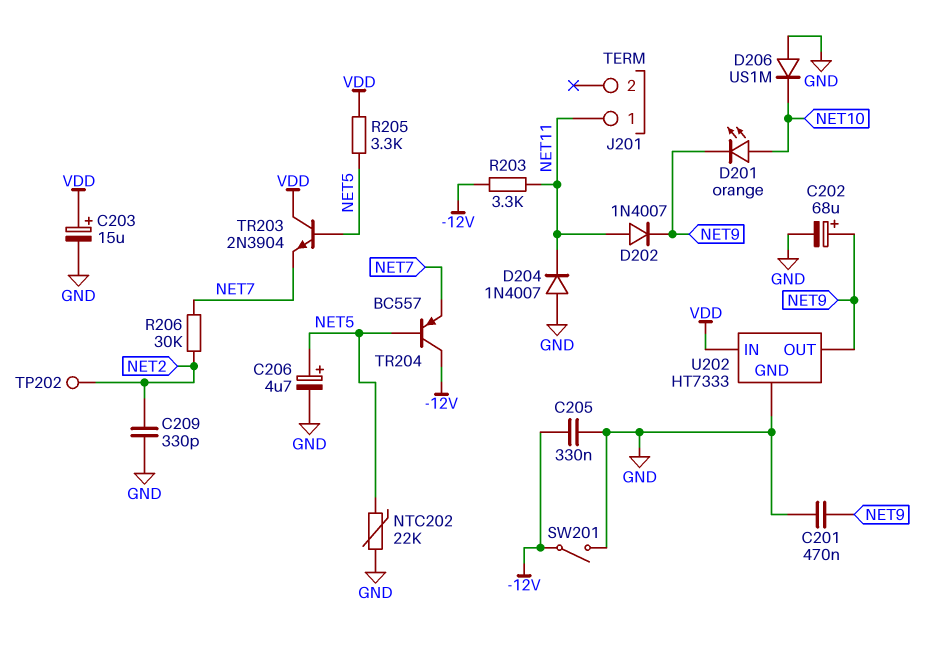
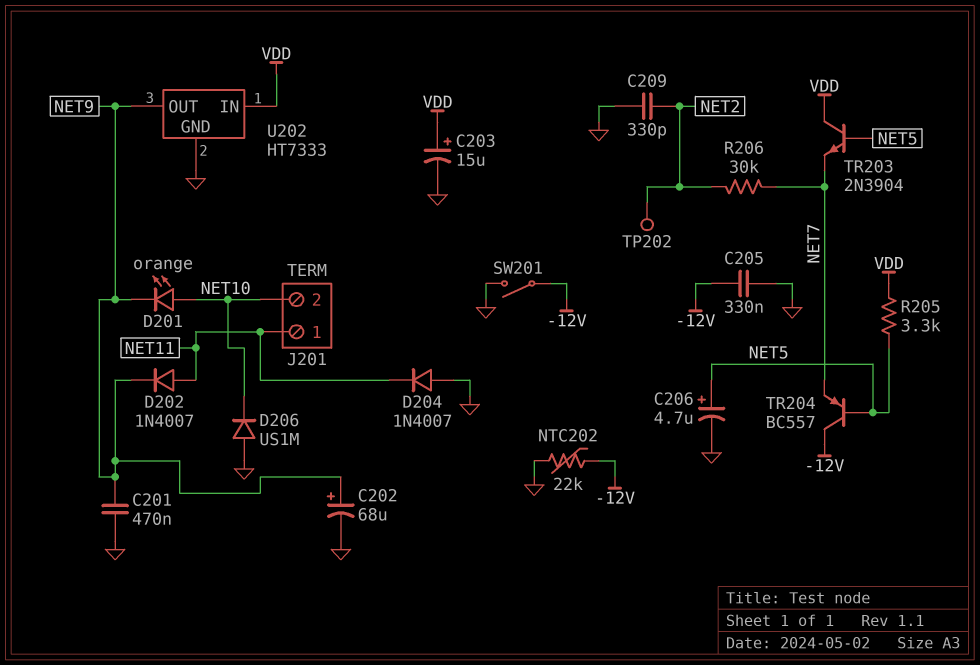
J201 pin 2: none -> NET10
NTC202: 22k (GND, NET5) -> 22k (-12V, GND)
R203: 3.3k (-12V, NET11) -> none

